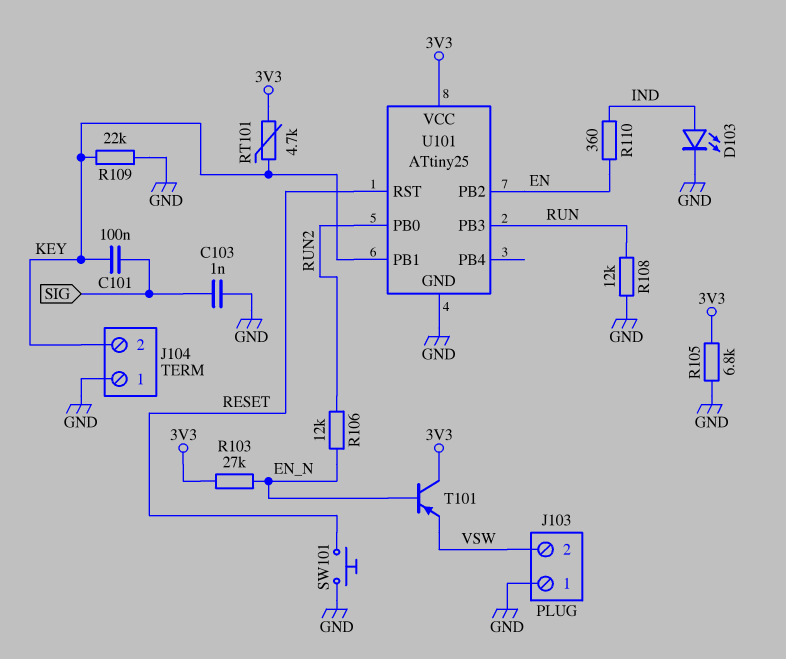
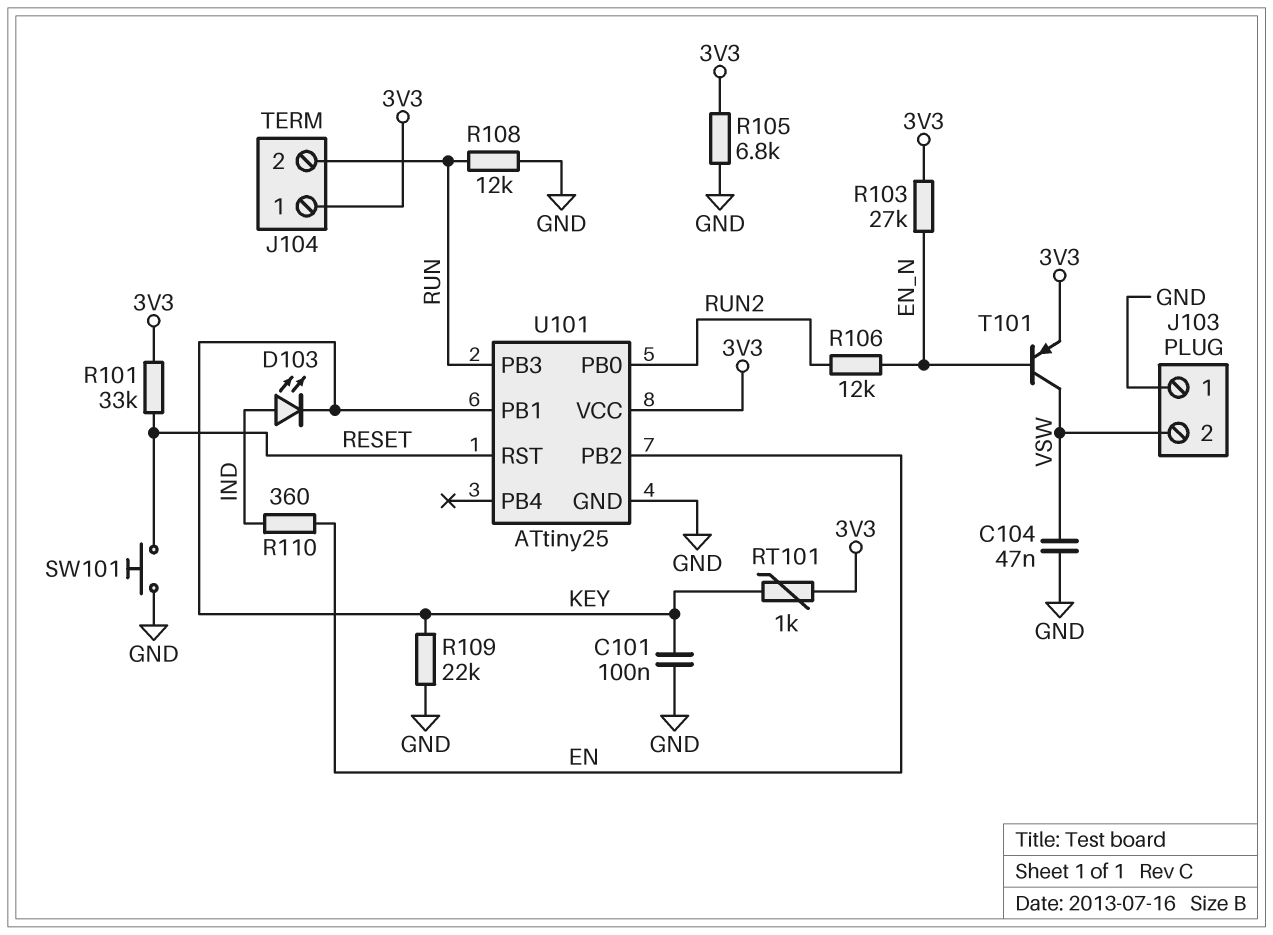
C101: 100nF (KEY, SIG) -> 100nF (GND, KEY)
C103: 1nF (GND, SIG) -> none
C104: none -> 47nF (GND, VSW)
D103: LED (A IND, K GND) -> LED (A IND, K KEY)
J104 pin 1: GND -> 3V3
J104 pin 2: KEY -> RUN
R101: none -> 33k (3V3, RESET)
RT101: 4.7k (3V3, KEY) -> 1k (3V3, KEY)
T101: PNP (B EN_N, C 3V3, E VSW) -> PNP (B EN_N, C VSW, E 3V3)

